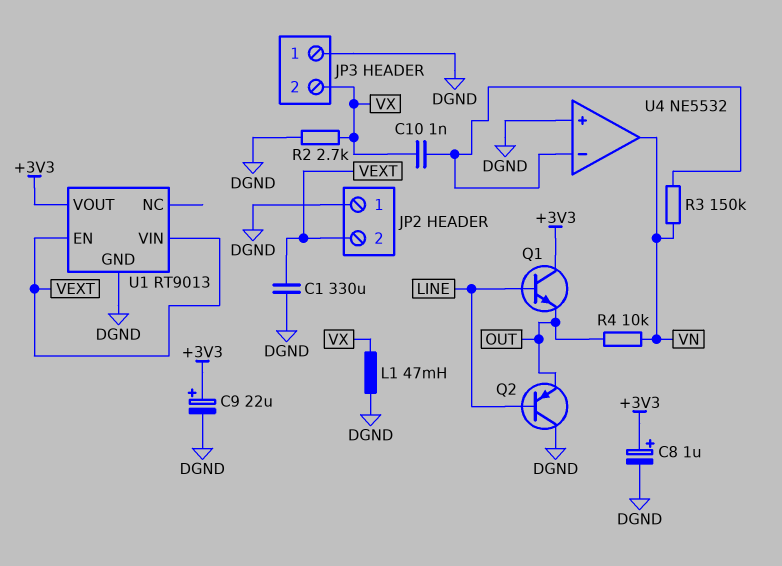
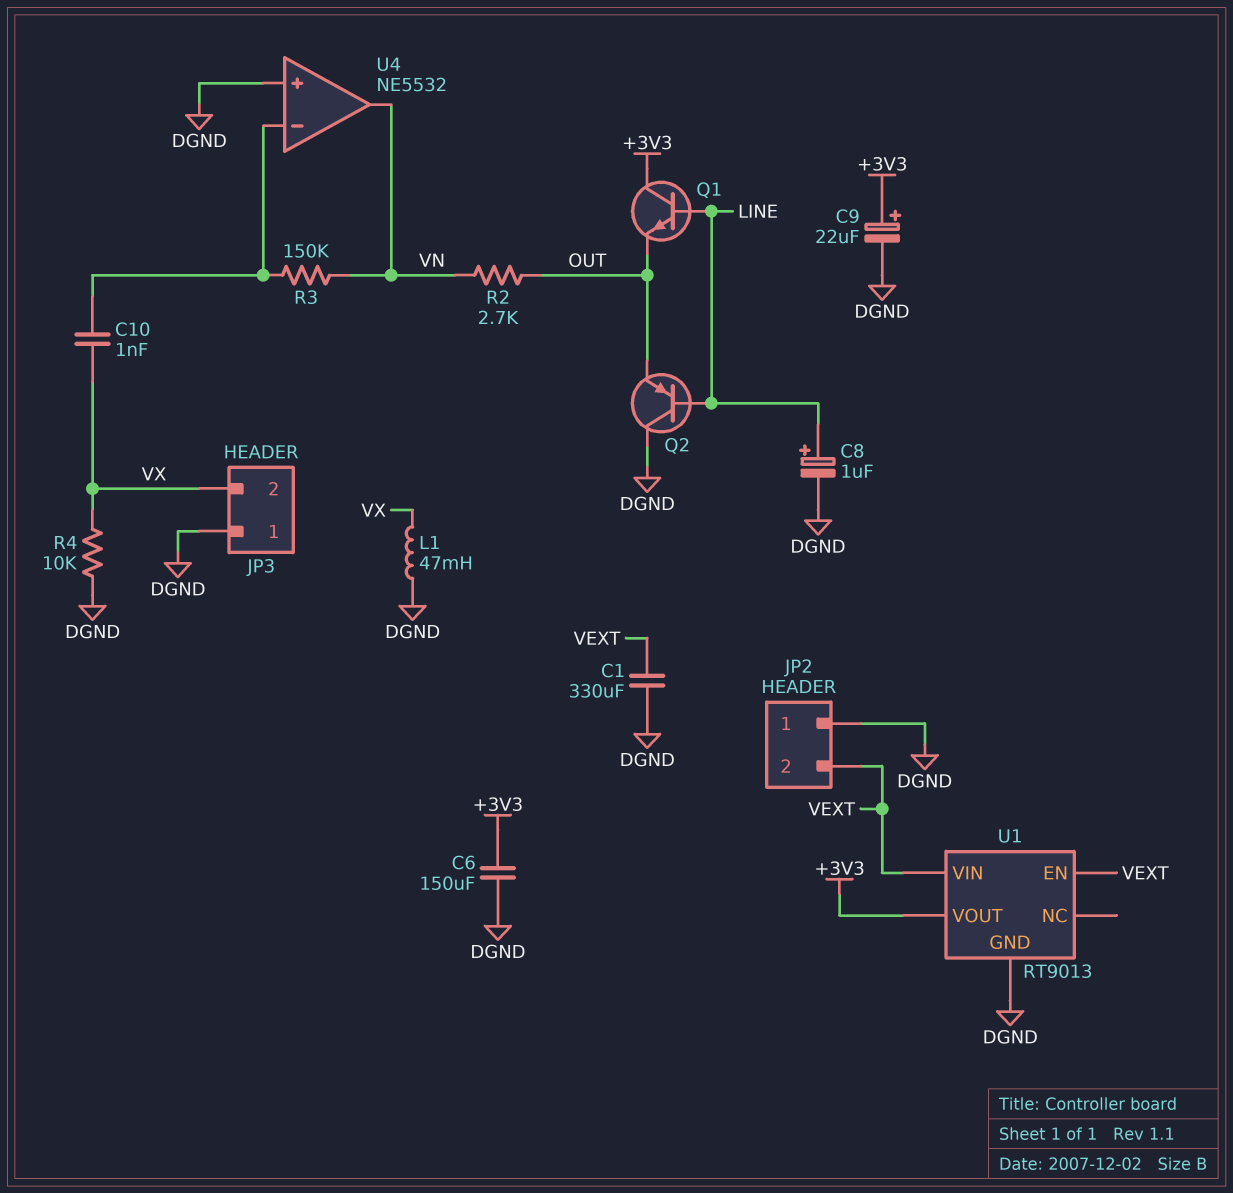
C6: none -> 150uF (+3V3, DGND)
C8: 1uF (plus +3V3, minus DGND) -> 1uF (plus LINE, minus DGND)
R2: 2.7k (DGND, VX) -> 2.7k (OUT, VN)
R4: 10k (OUT, VN) -> 10k (DGND, VX)

